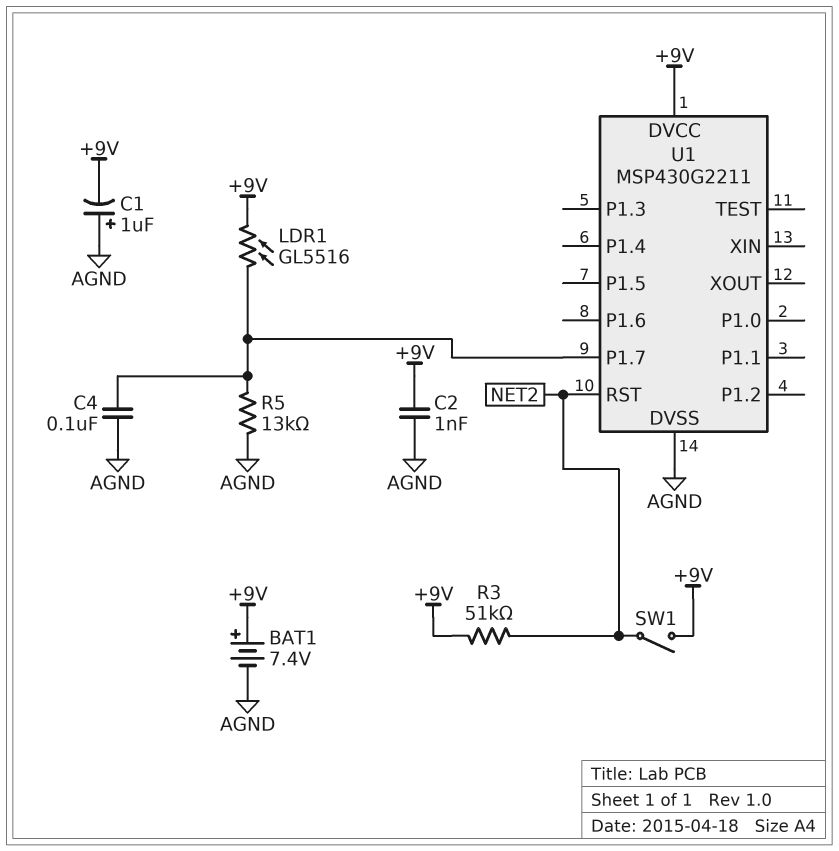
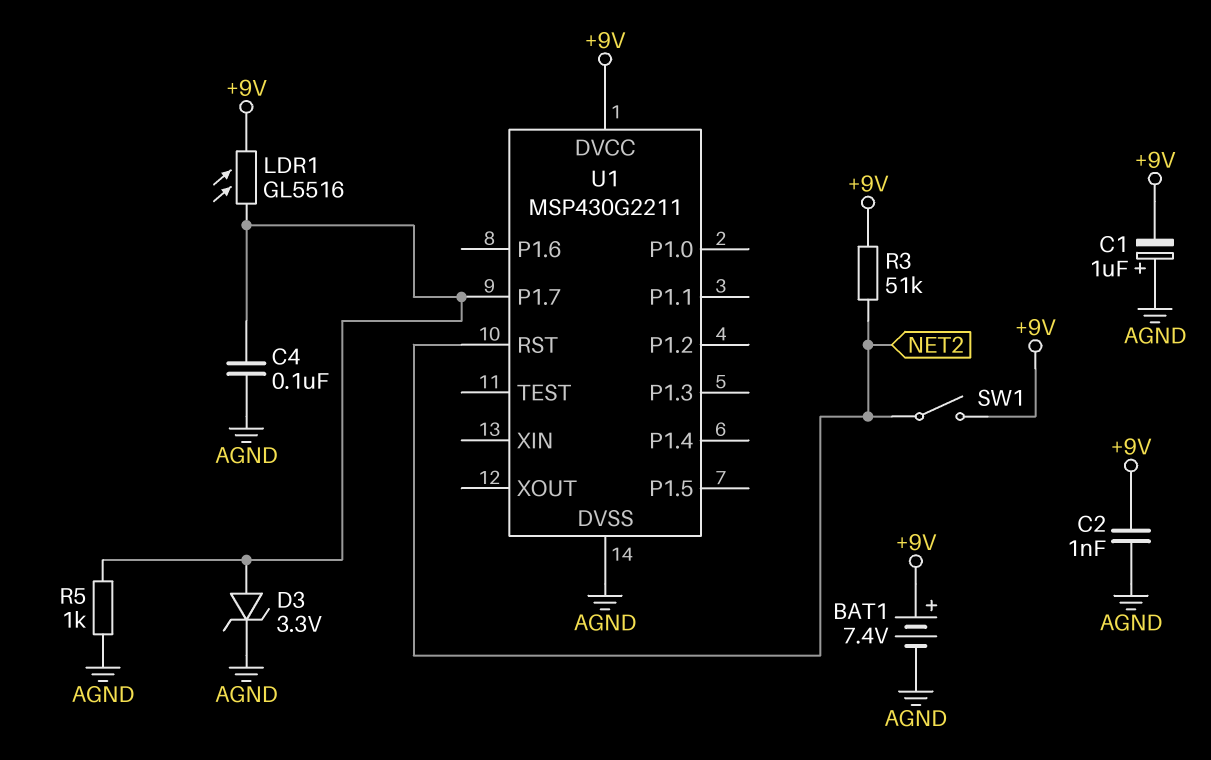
D3: none -> zener 3.3V (A U1/P1.7, K AGND)
R5: 13k (AGND, U1/P1.7) -> 1k (AGND, U1/P1.7)

